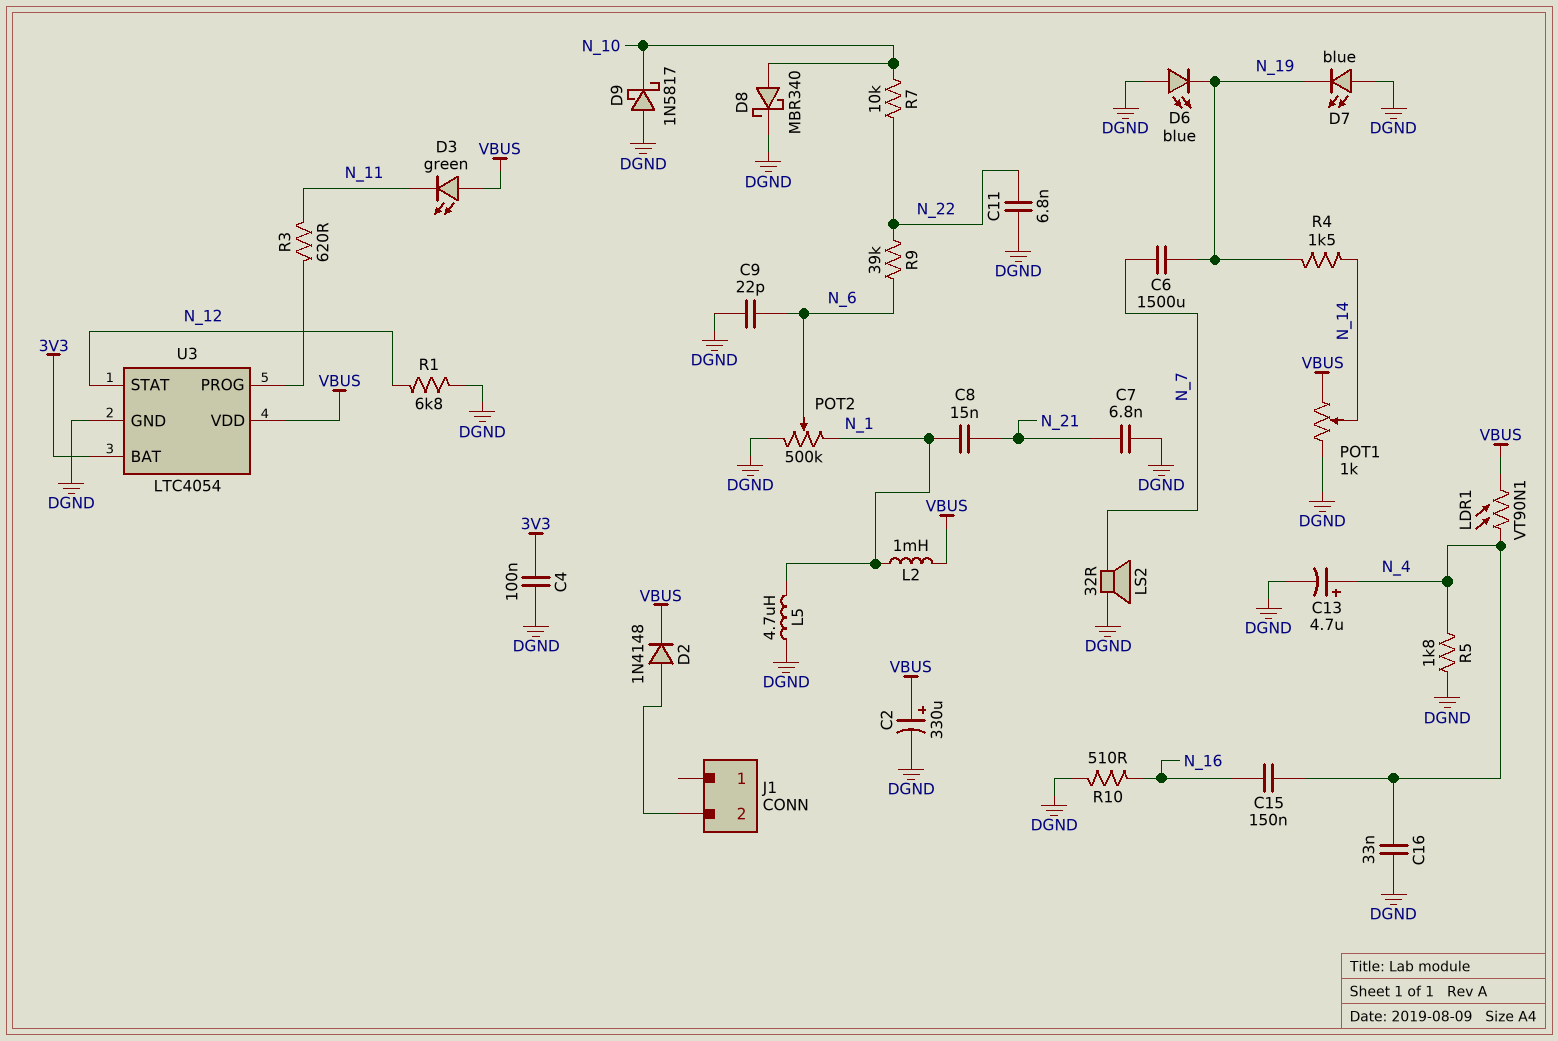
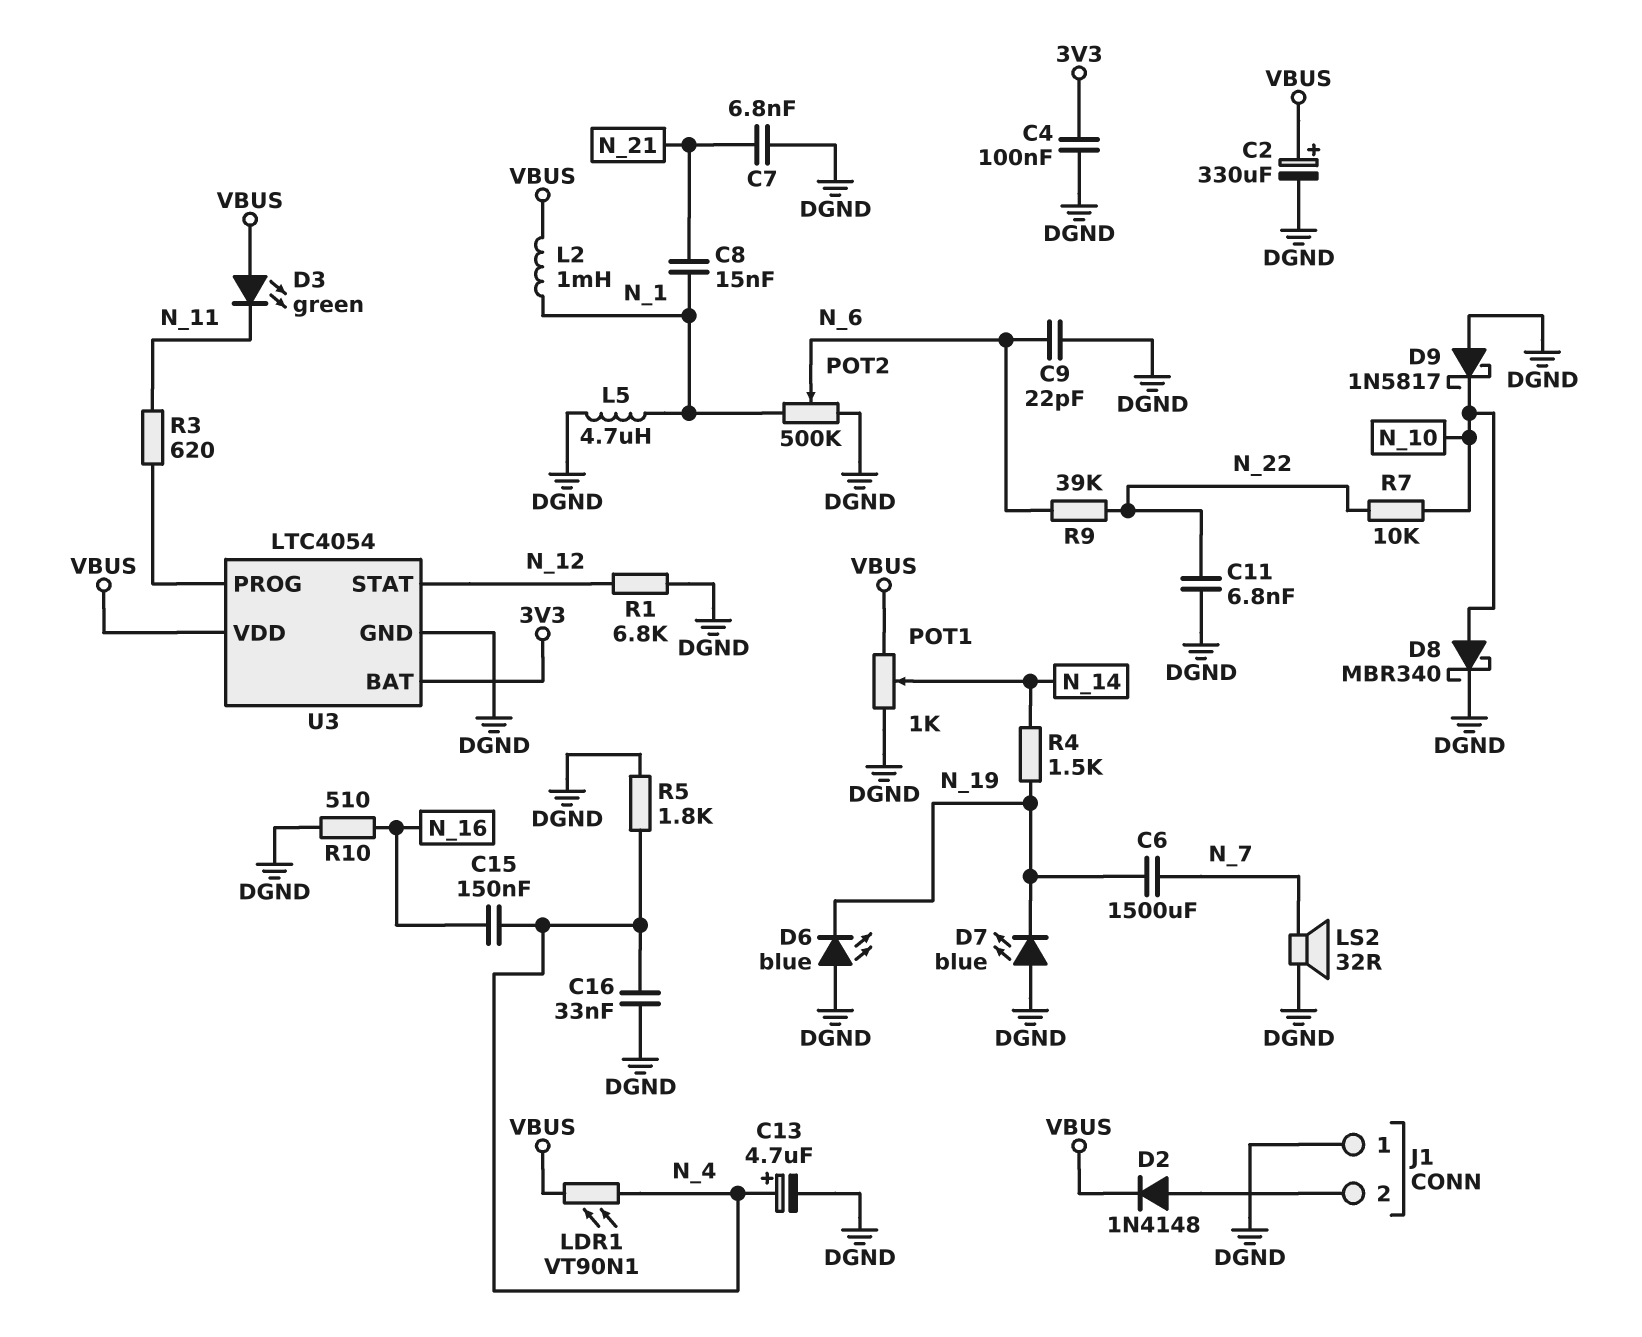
J1 pin 1: none -> DGND

